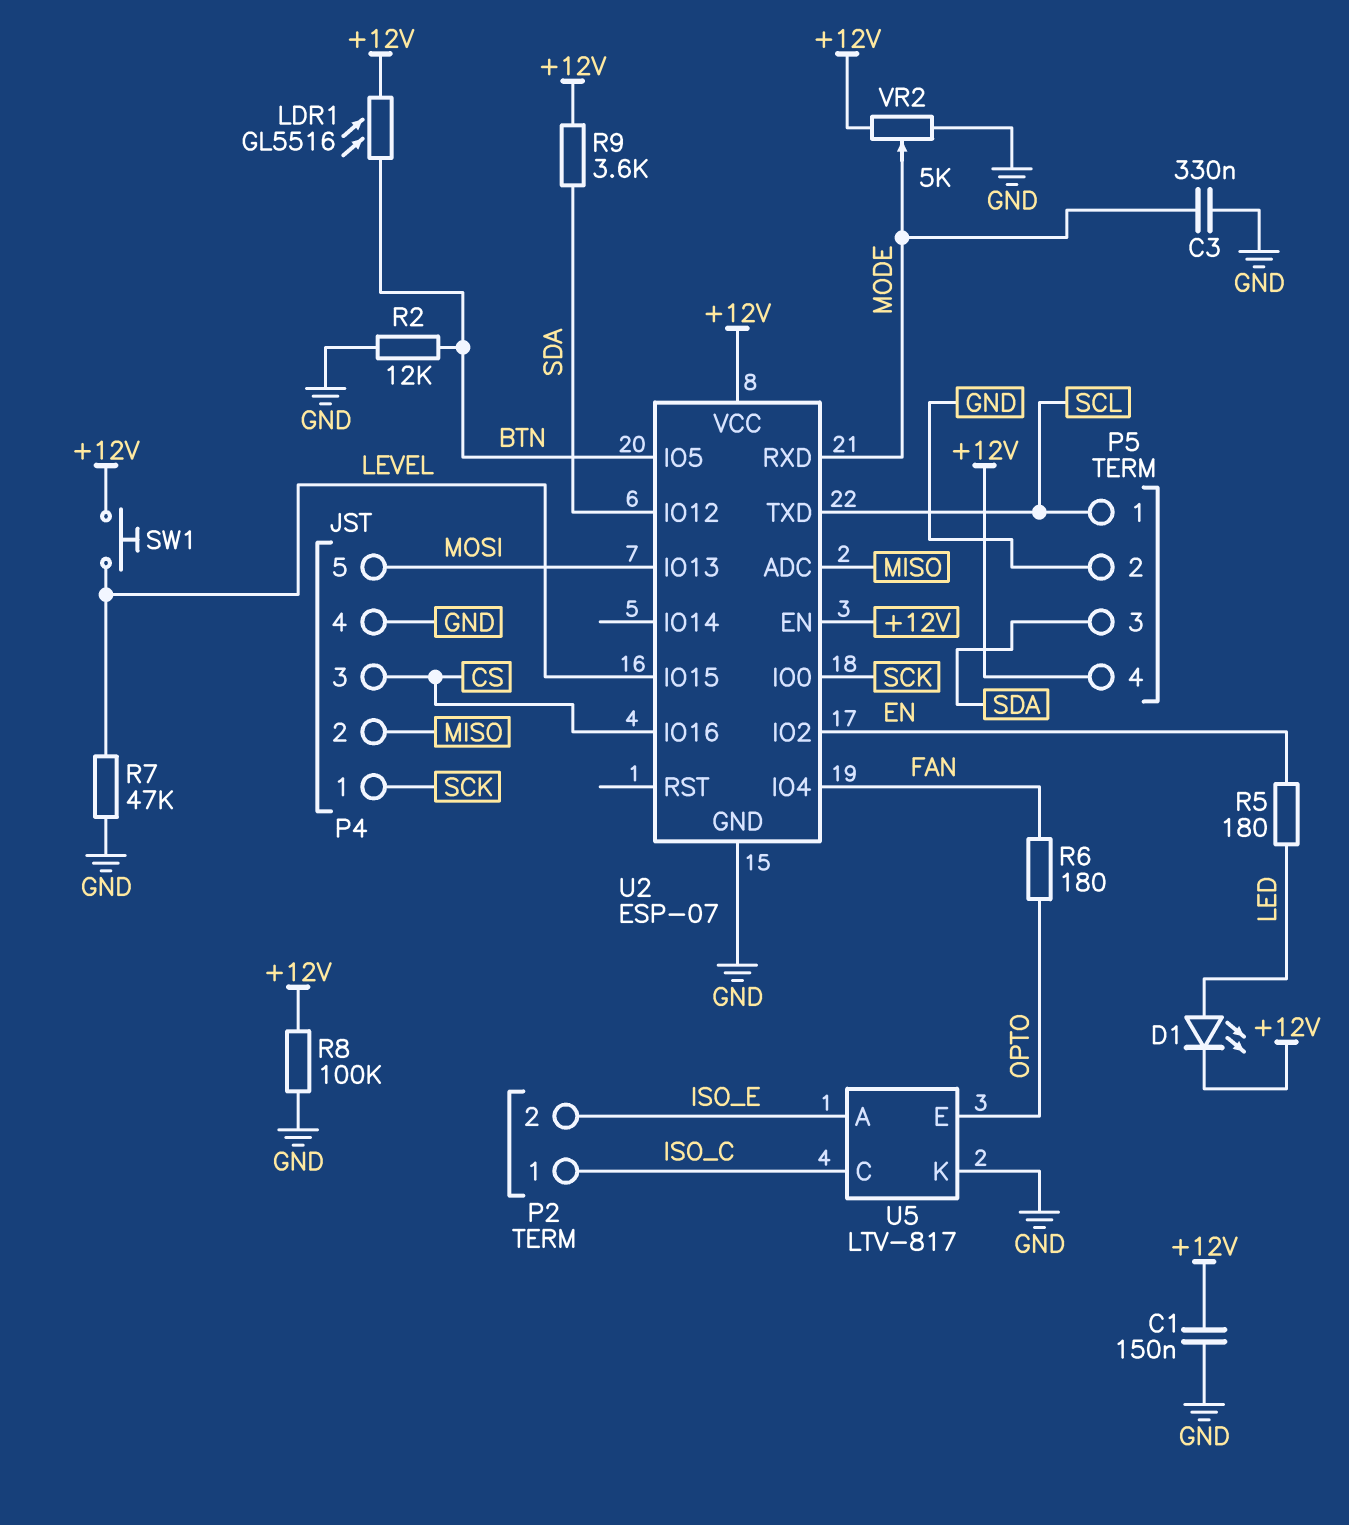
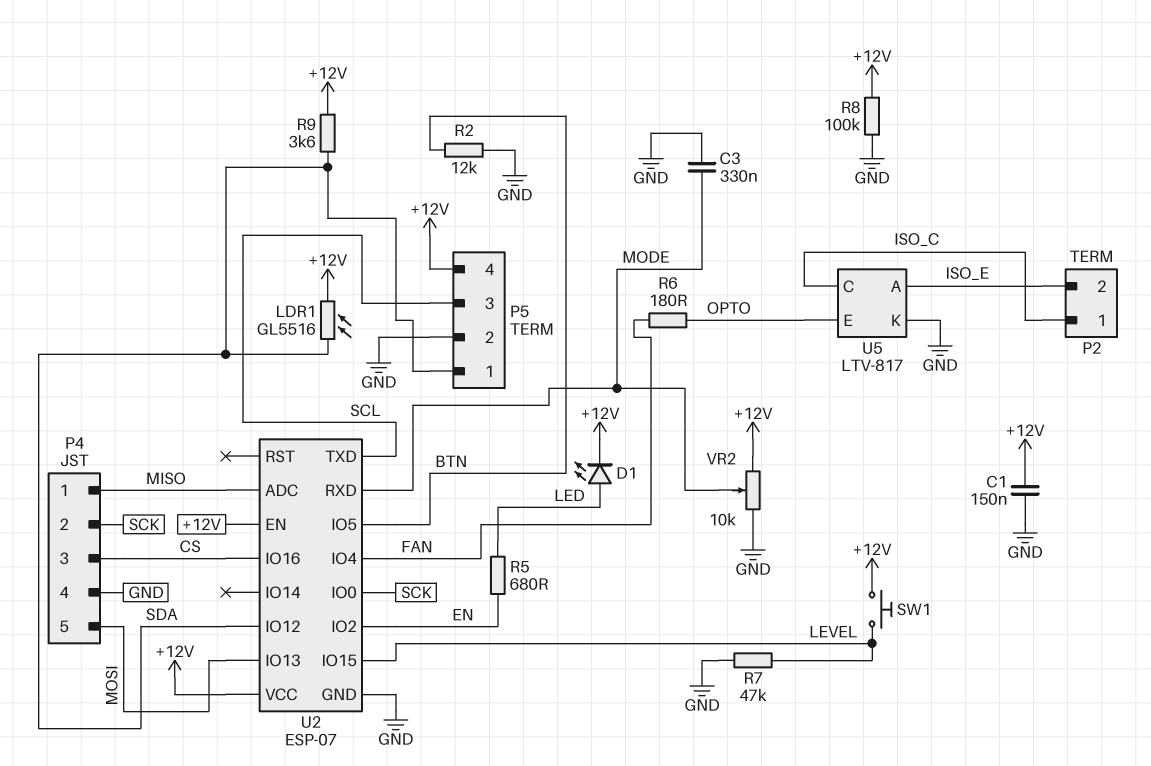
LDR1: GL5516 (+12V, BTN) -> GL5516 (+12V, SDA)
P4 pin 1: SCK -> MISO
P4 pin 2: MISO -> SCK
P5 pin 1: SCL -> SDA
P5 pin 3: SDA -> SCL
R5: 180 (EN, LED) -> 680 (EN, LED)
VR2: 5k (+12V, GND, wiper MODE) -> 10k (+12V, GND, wiper MODE)

